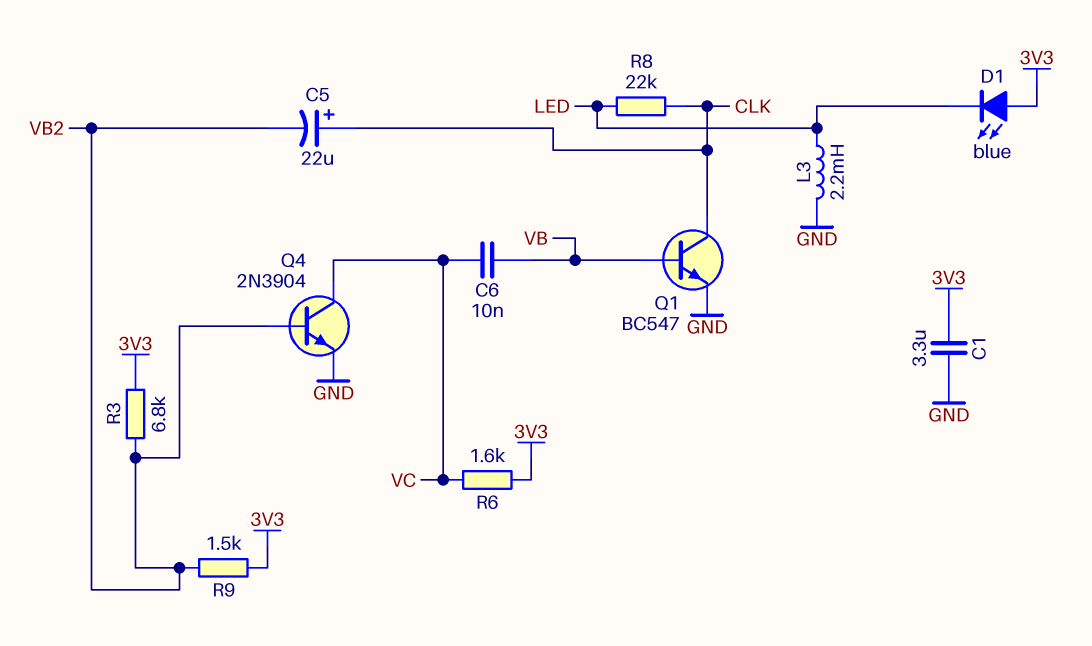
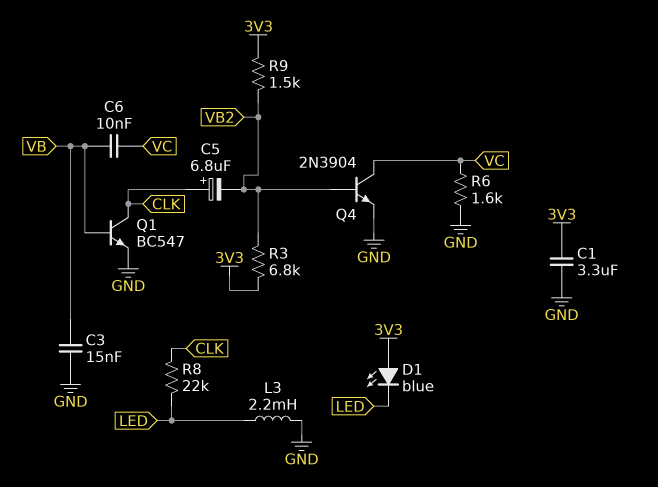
C3: none -> 15nF (GND, VB)
C5: 22uF (plus CLK, minus VB2) -> 6.8uF (plus CLK, minus VB2)
R6: 1.6k (3V3, VC) -> 1.6k (GND, VC)

